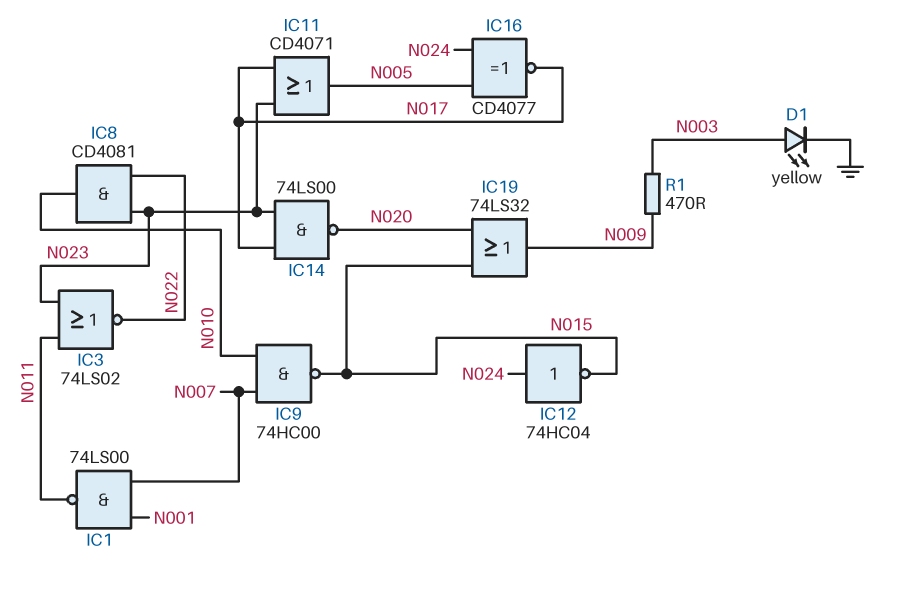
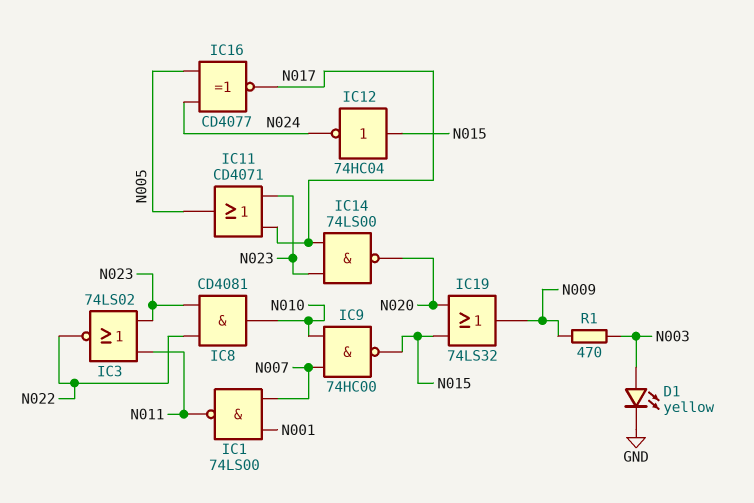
IC12: NOT 74HC04 (in N024, out N015) -> NOT 74HC04 (in N015, out N024)

